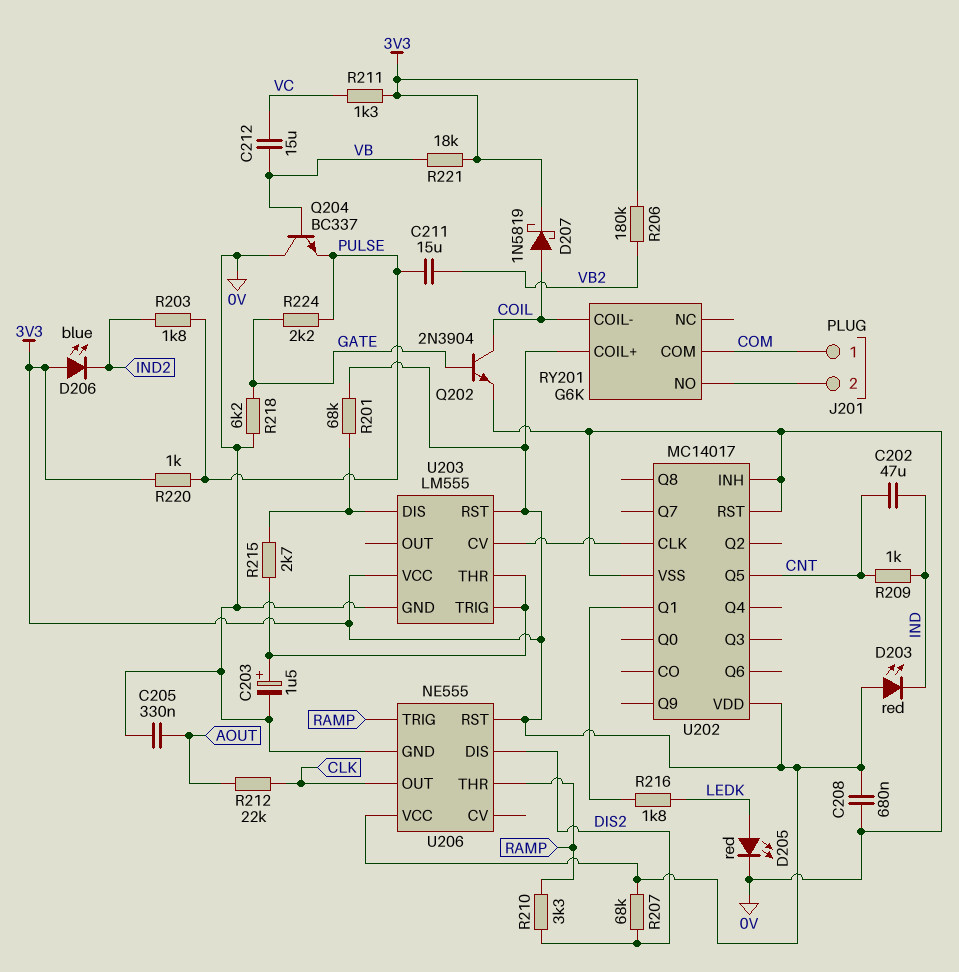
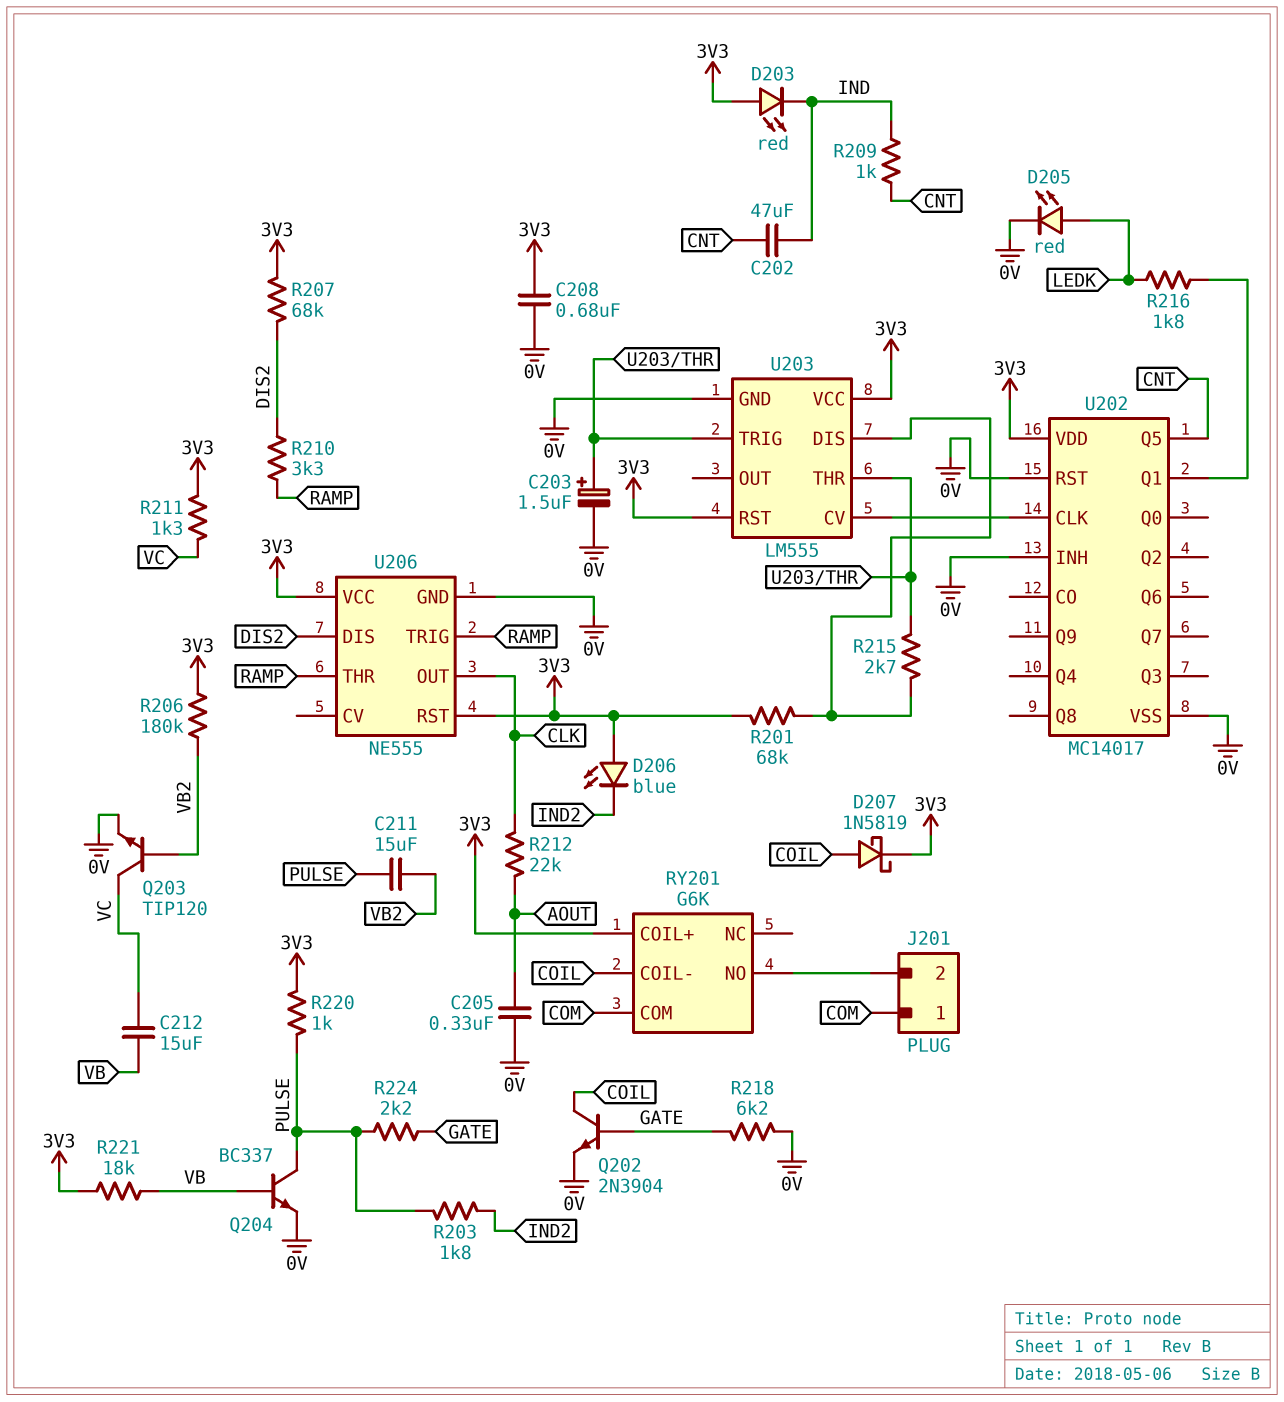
Q203: none -> NPN TIP120 (B VB2, C VC, E 0V)
Q204: NPN BC337 (B VB, C 0V, E PULSE) -> NPN BC337 (B VB, C PULSE, E 0V)

